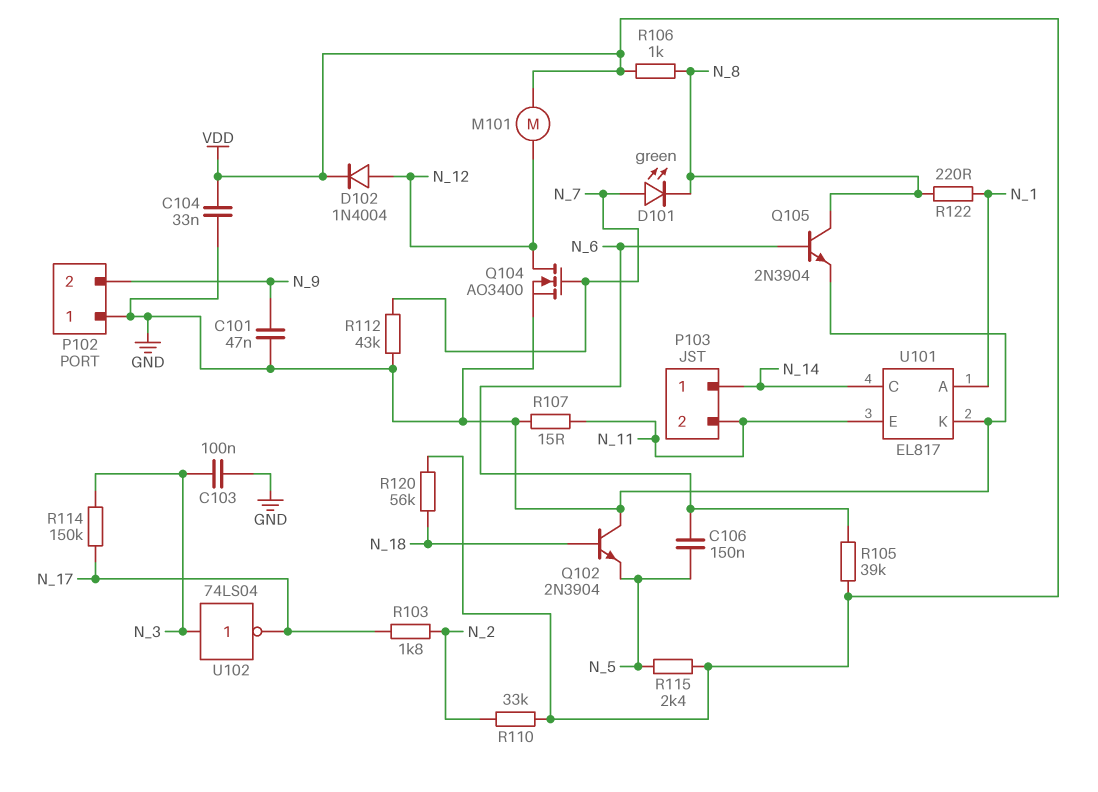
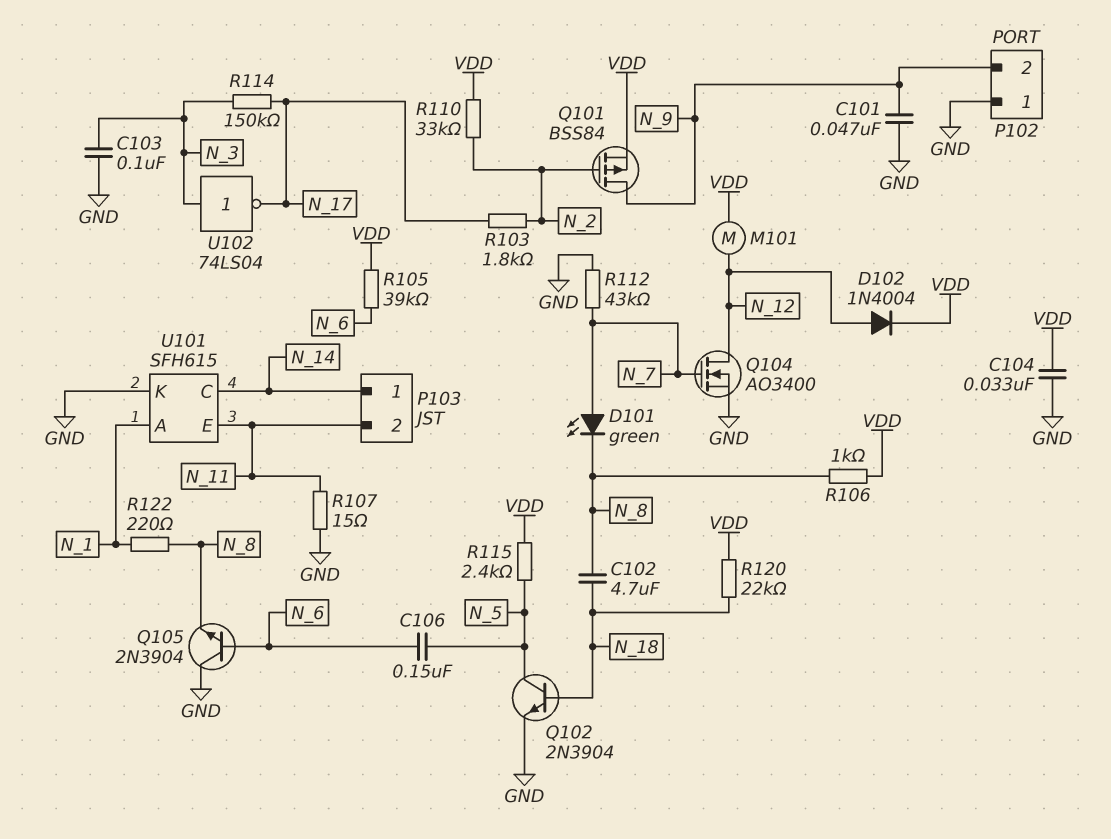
C102: none -> 4.7uF (N_8, N_18)
Q101: none -> PMOS BSS84 (G N_2, D N_9, S VDD)
Q102: NPN 2N3904 (B N_18, C GND, E N_5) -> NPN 2N3904 (B N_18, C N_5, E GND)
Q105: NPN 2N3904 (B N_6, C N_8, E GND) -> NPN 2N3904 (B N_6, C GND, E N_8)
R120: 56k (N_18, VDD) -> 22k (N_18, VDD)
U101: EL817 -> SFH615

